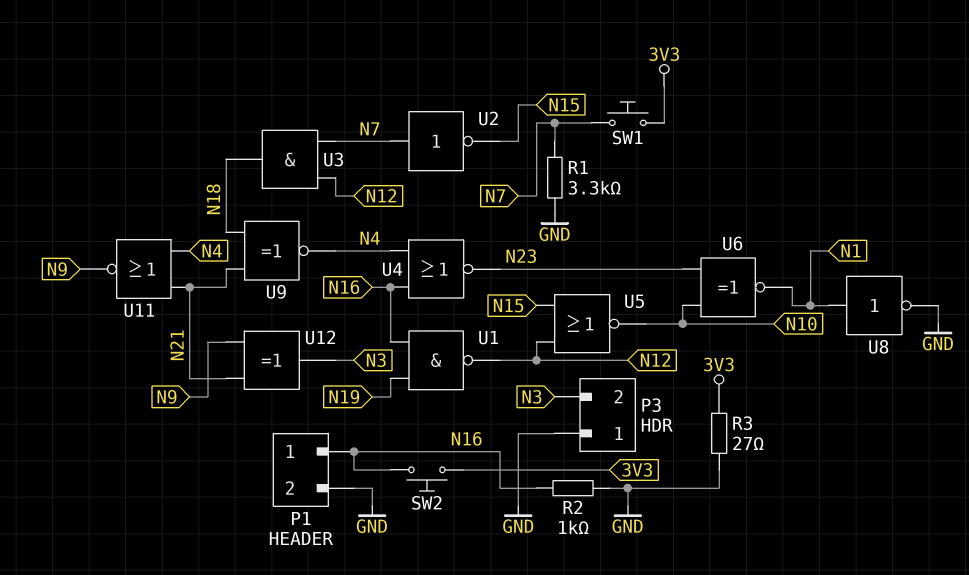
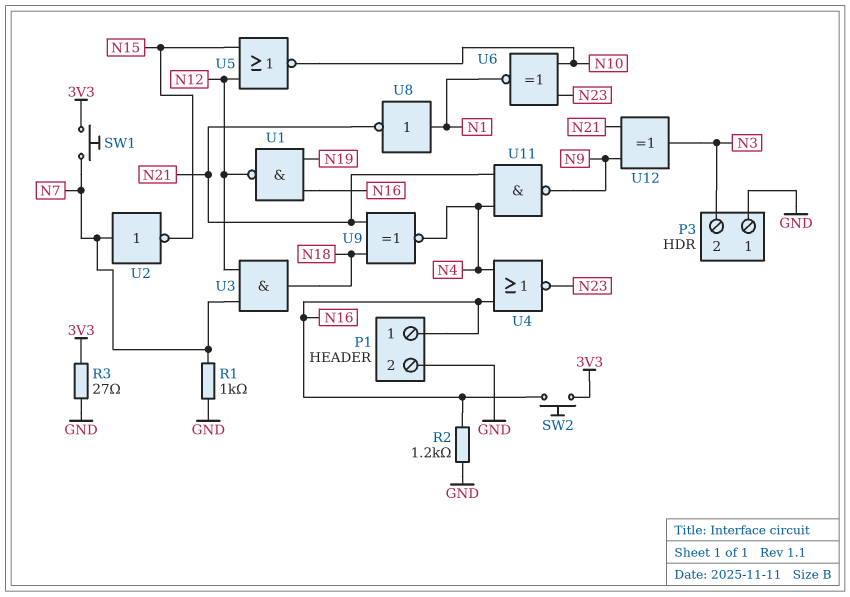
R1: 3.3k (GND, N7) -> 1k (GND, N7)
R2: 1k (GND, N16) -> 1.2k (GND, N16)
U8: NOT (in N1, out GND) -> NOT (in N1, out N21)
U11: NOR (in N4, in N21, out N9) -> NAND (in N4, in N21, out N9)

